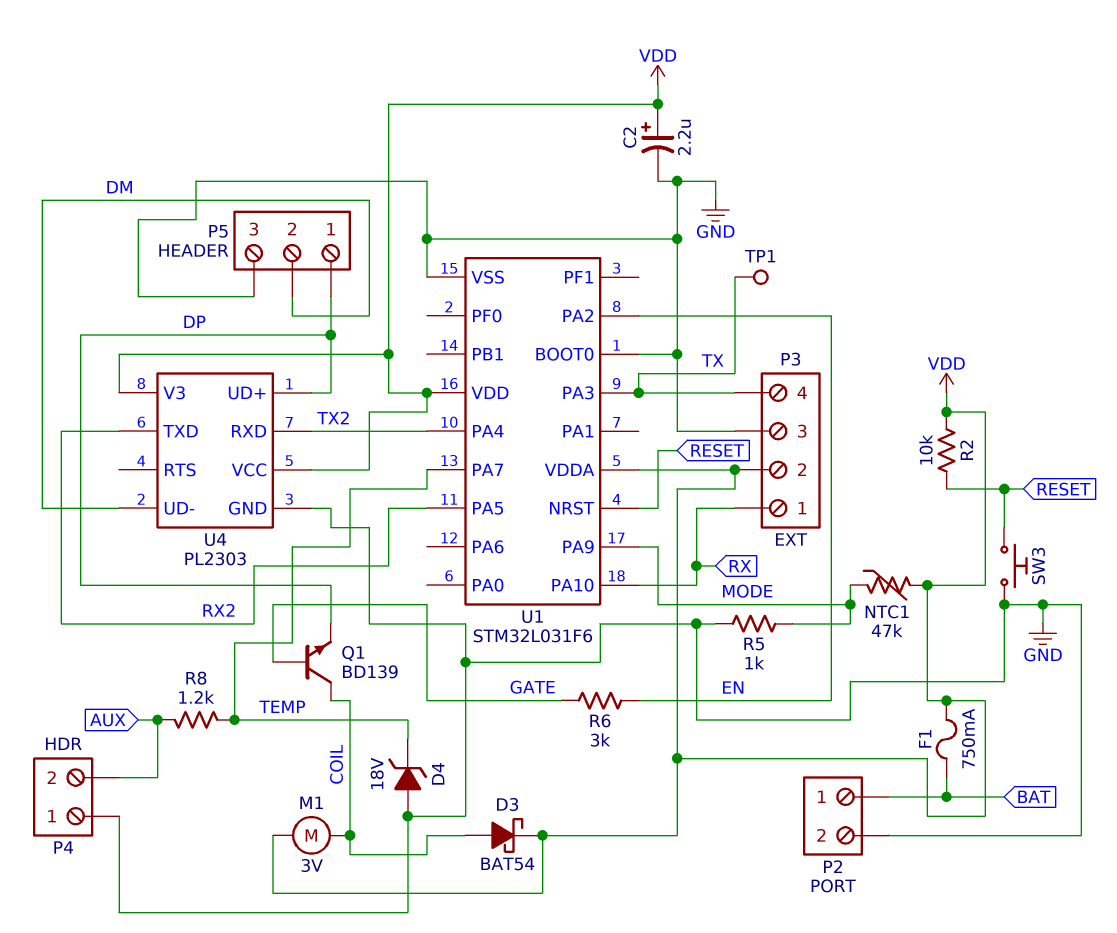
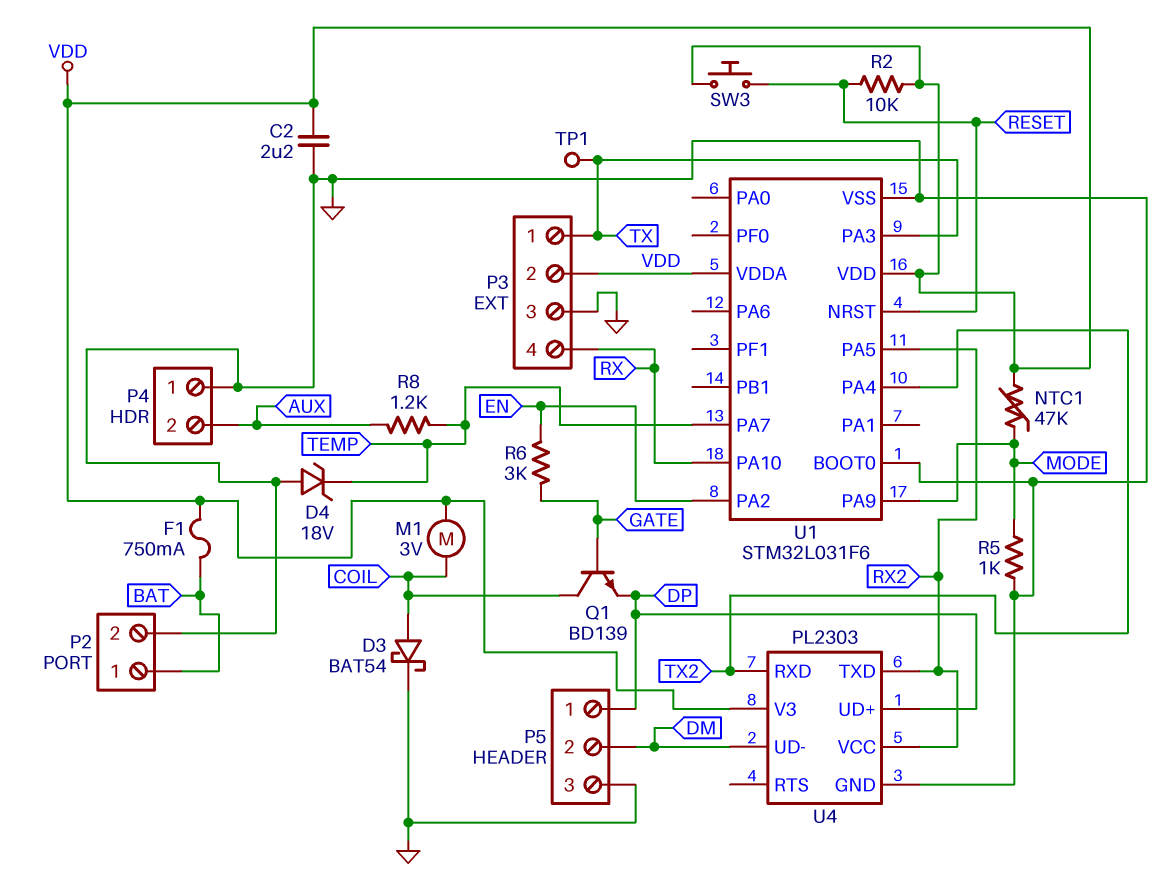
C2: 2.2uF (plus VDD, minus GND) -> 2.2uF (GND, VDD)
D3: schottky BAT54 (A COIL, K VDD) -> schottky BAT54 (A COIL, K GND)
P3 pin 1: RX -> TX
P3 pin 4: TX -> RX
SW3: button (GND, RESET) -> button (RESET, VDD)
U4 pin VCC: VDD -> RX2

